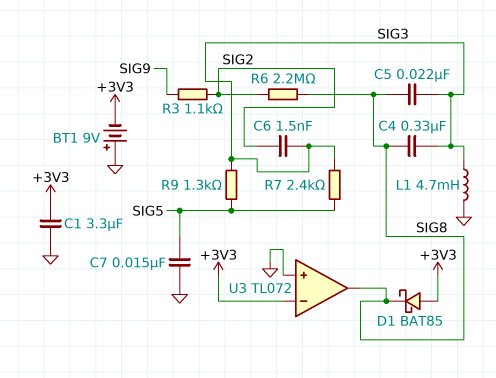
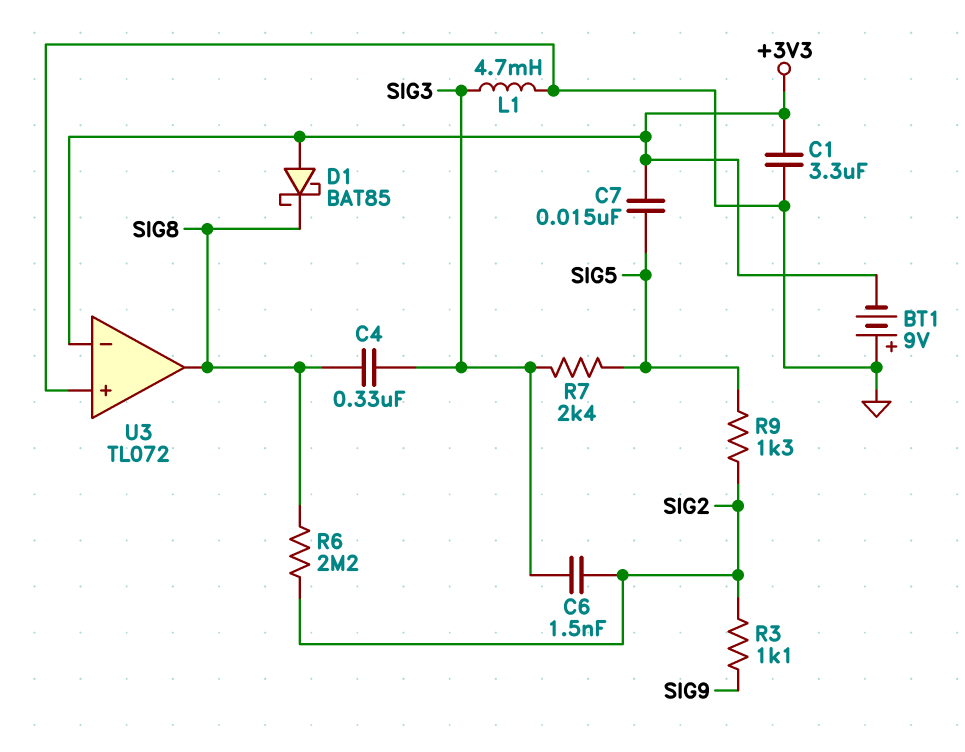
C5: 22nF (SIG3, SIG8) -> none
C7: 15nF (GND, SIG5) -> 15nF (+3V3, SIG5)
R9: 1.3k (SIG3, SIG5) -> 1.3k (SIG2, SIG5)

